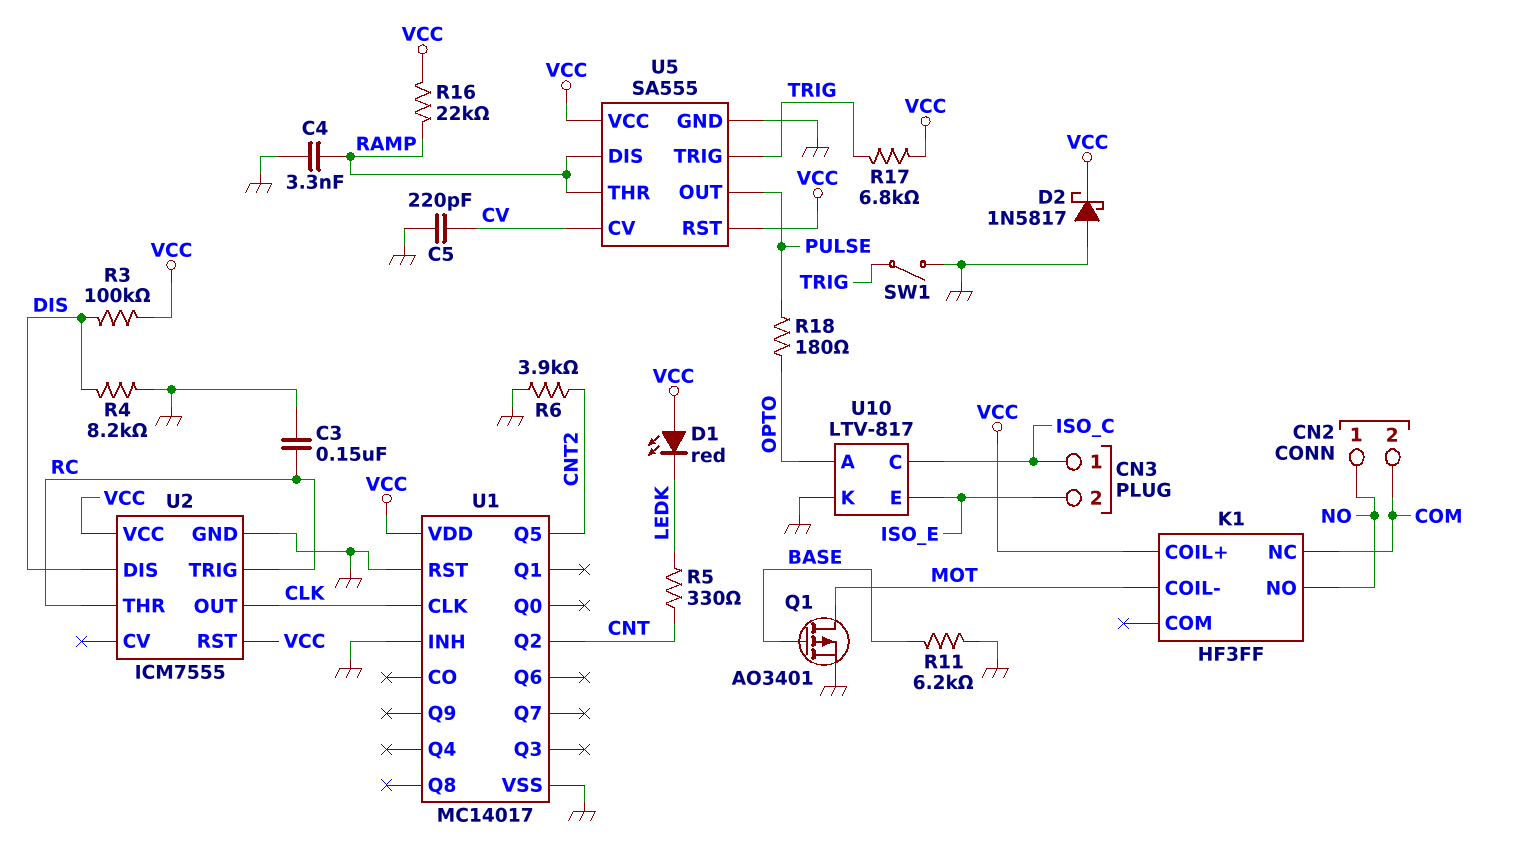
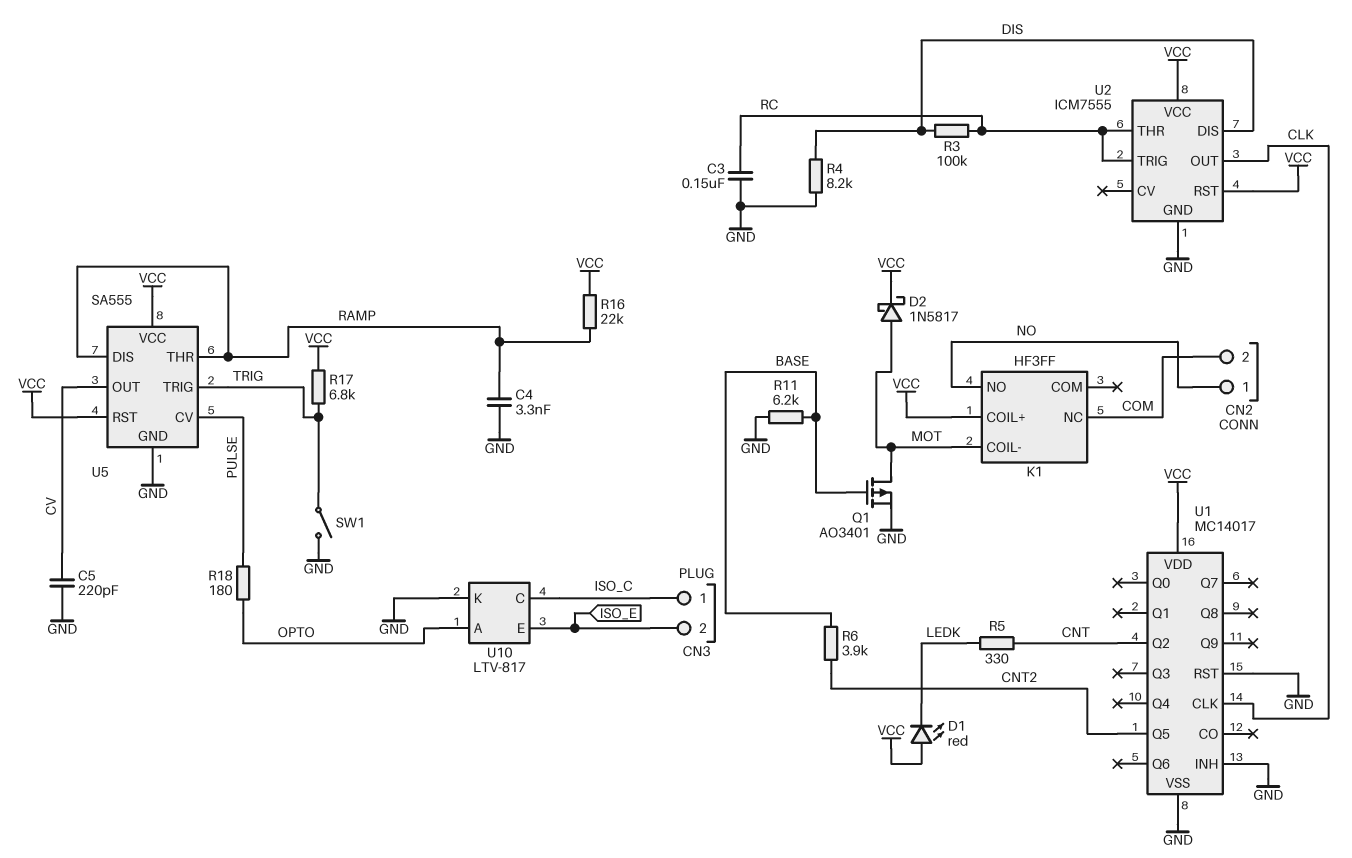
D2: schottky 1N5817 (A GND, K VCC) -> schottky 1N5817 (A MOT, K VCC)
R3: 100k (DIS, VCC) -> 100k (DIS, RC)
R6: 3.9k (CNT2, GND) -> 3.9k (BASE, CNT2)
U5 pin CV: CV -> PULSE
U5 pin OUT: PULSE -> CV

